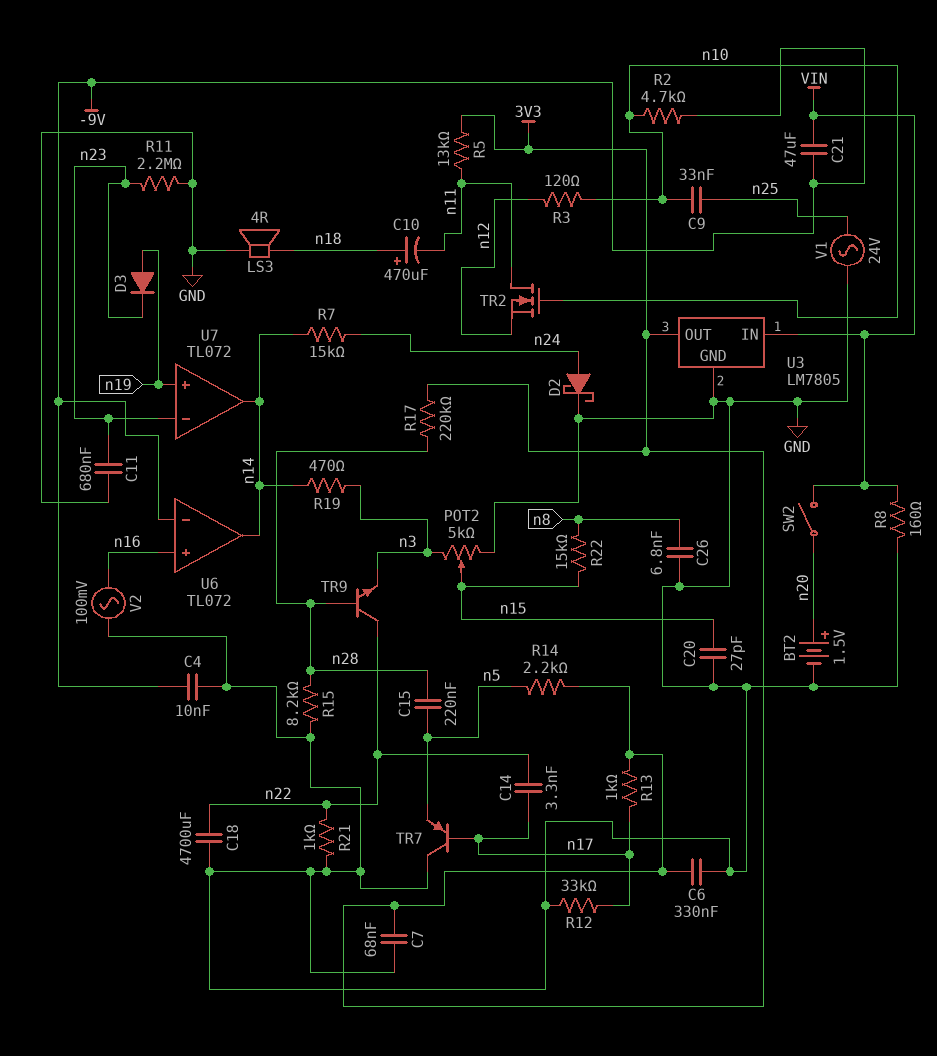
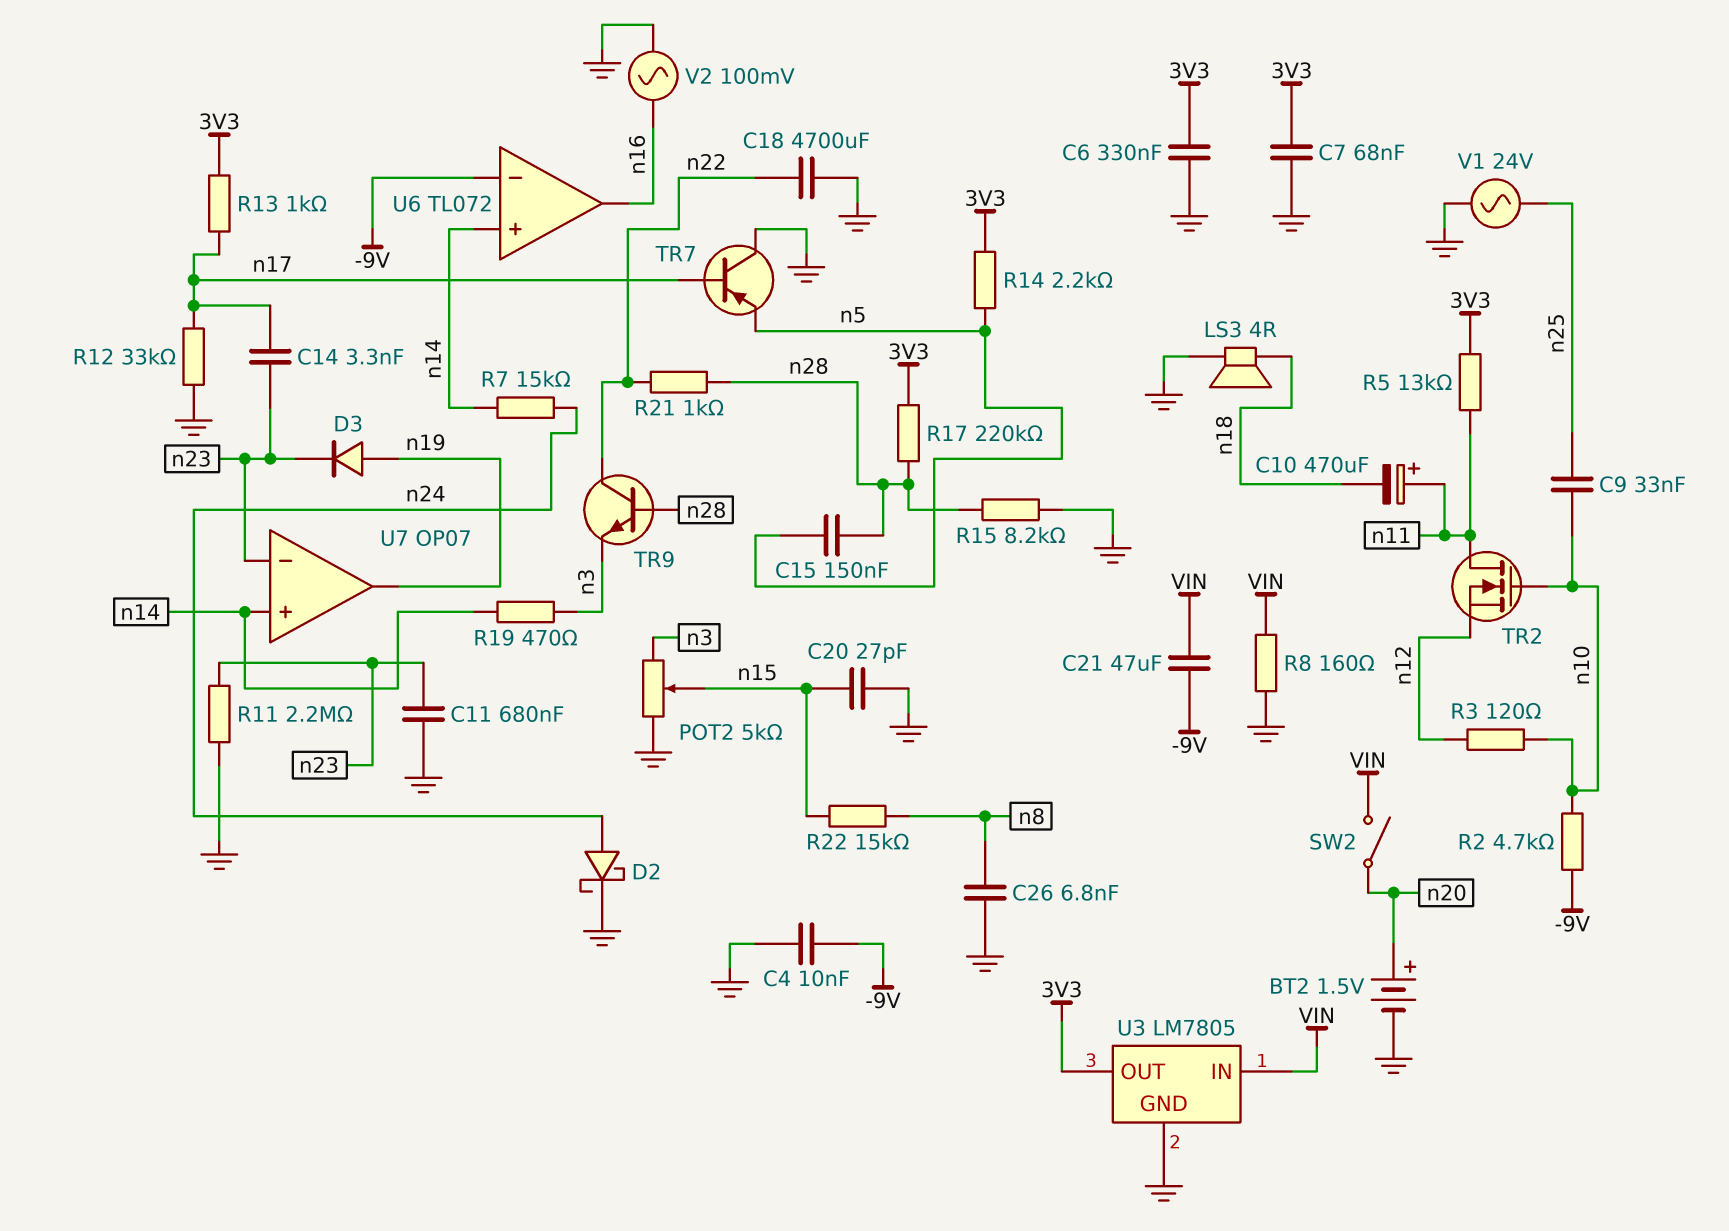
C10: 470uF (plus n18, minus n11) -> 470uF (plus n11, minus n18)
C14: 3.3nF (n17, n22) -> 3.3nF (n17, n23)
C15: 220nF (n5, n28) -> 150nF (n5, n28)
R21: 1k (GND, n22) -> 1k (n22, n28)
U6 pin in+: n16 -> n14
U6 pin out: n14 -> n16
U7: TL072 -> OP07
U7 pin in+: n19 -> n14
U7 pin out: n14 -> n19

